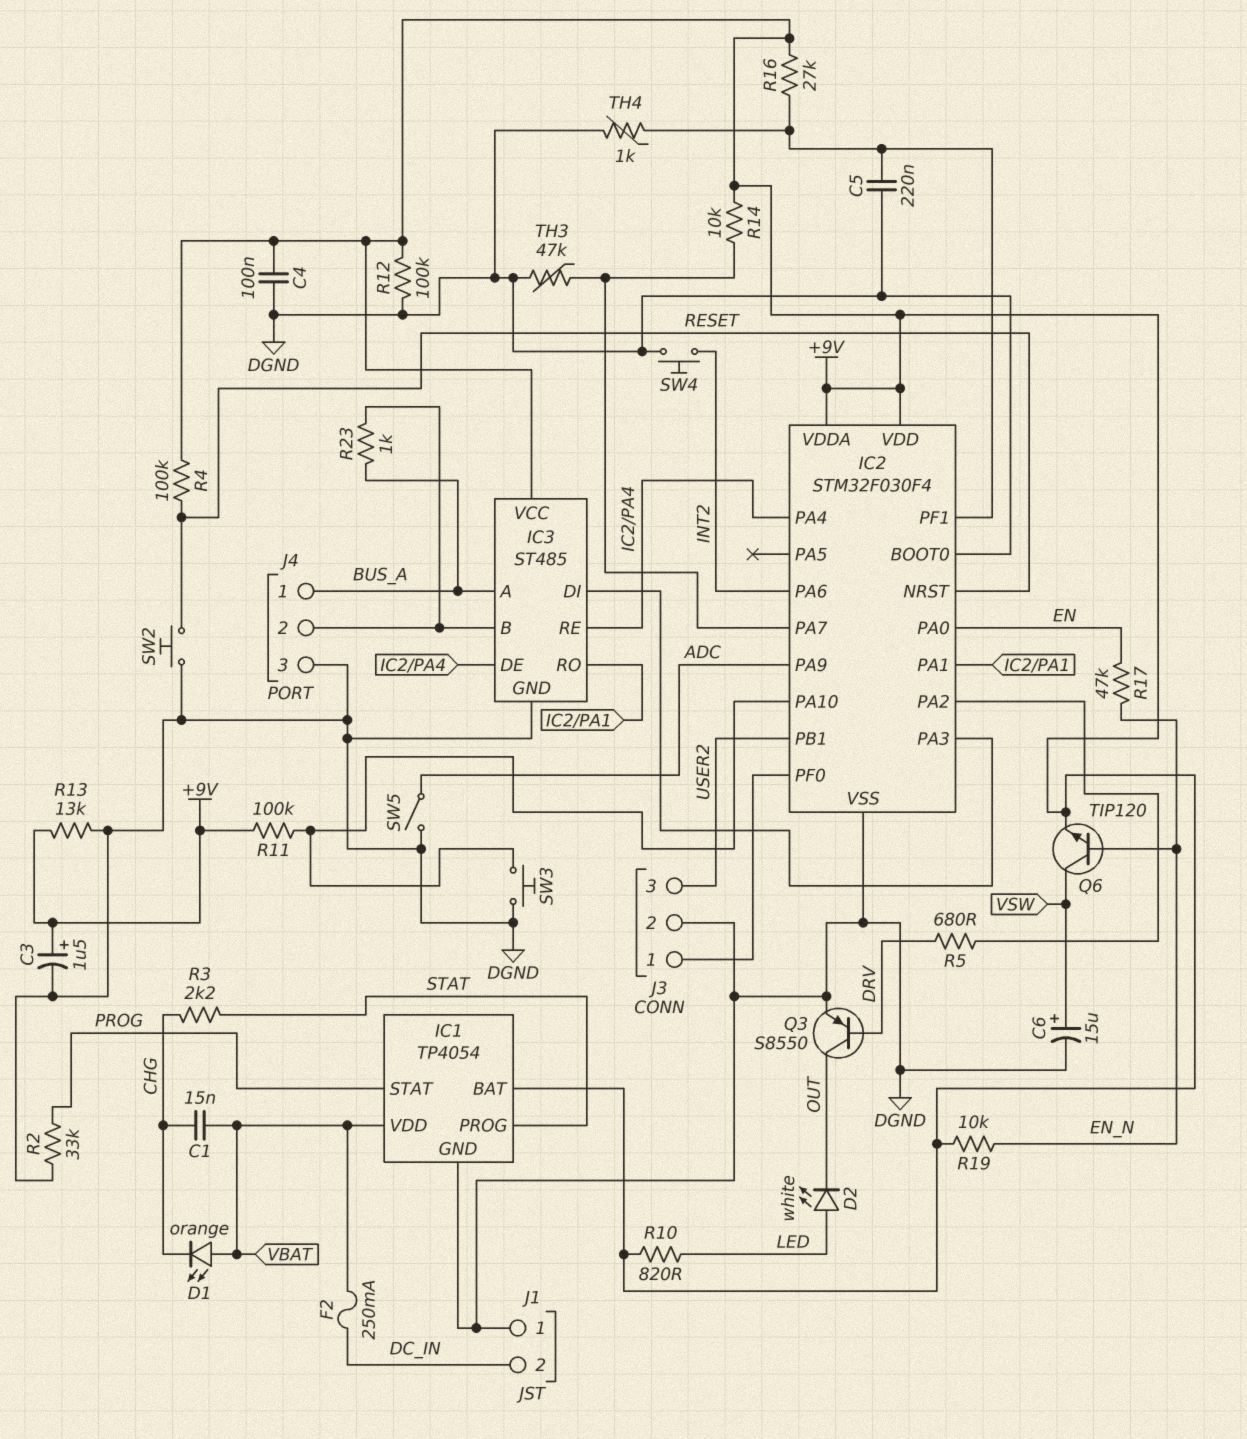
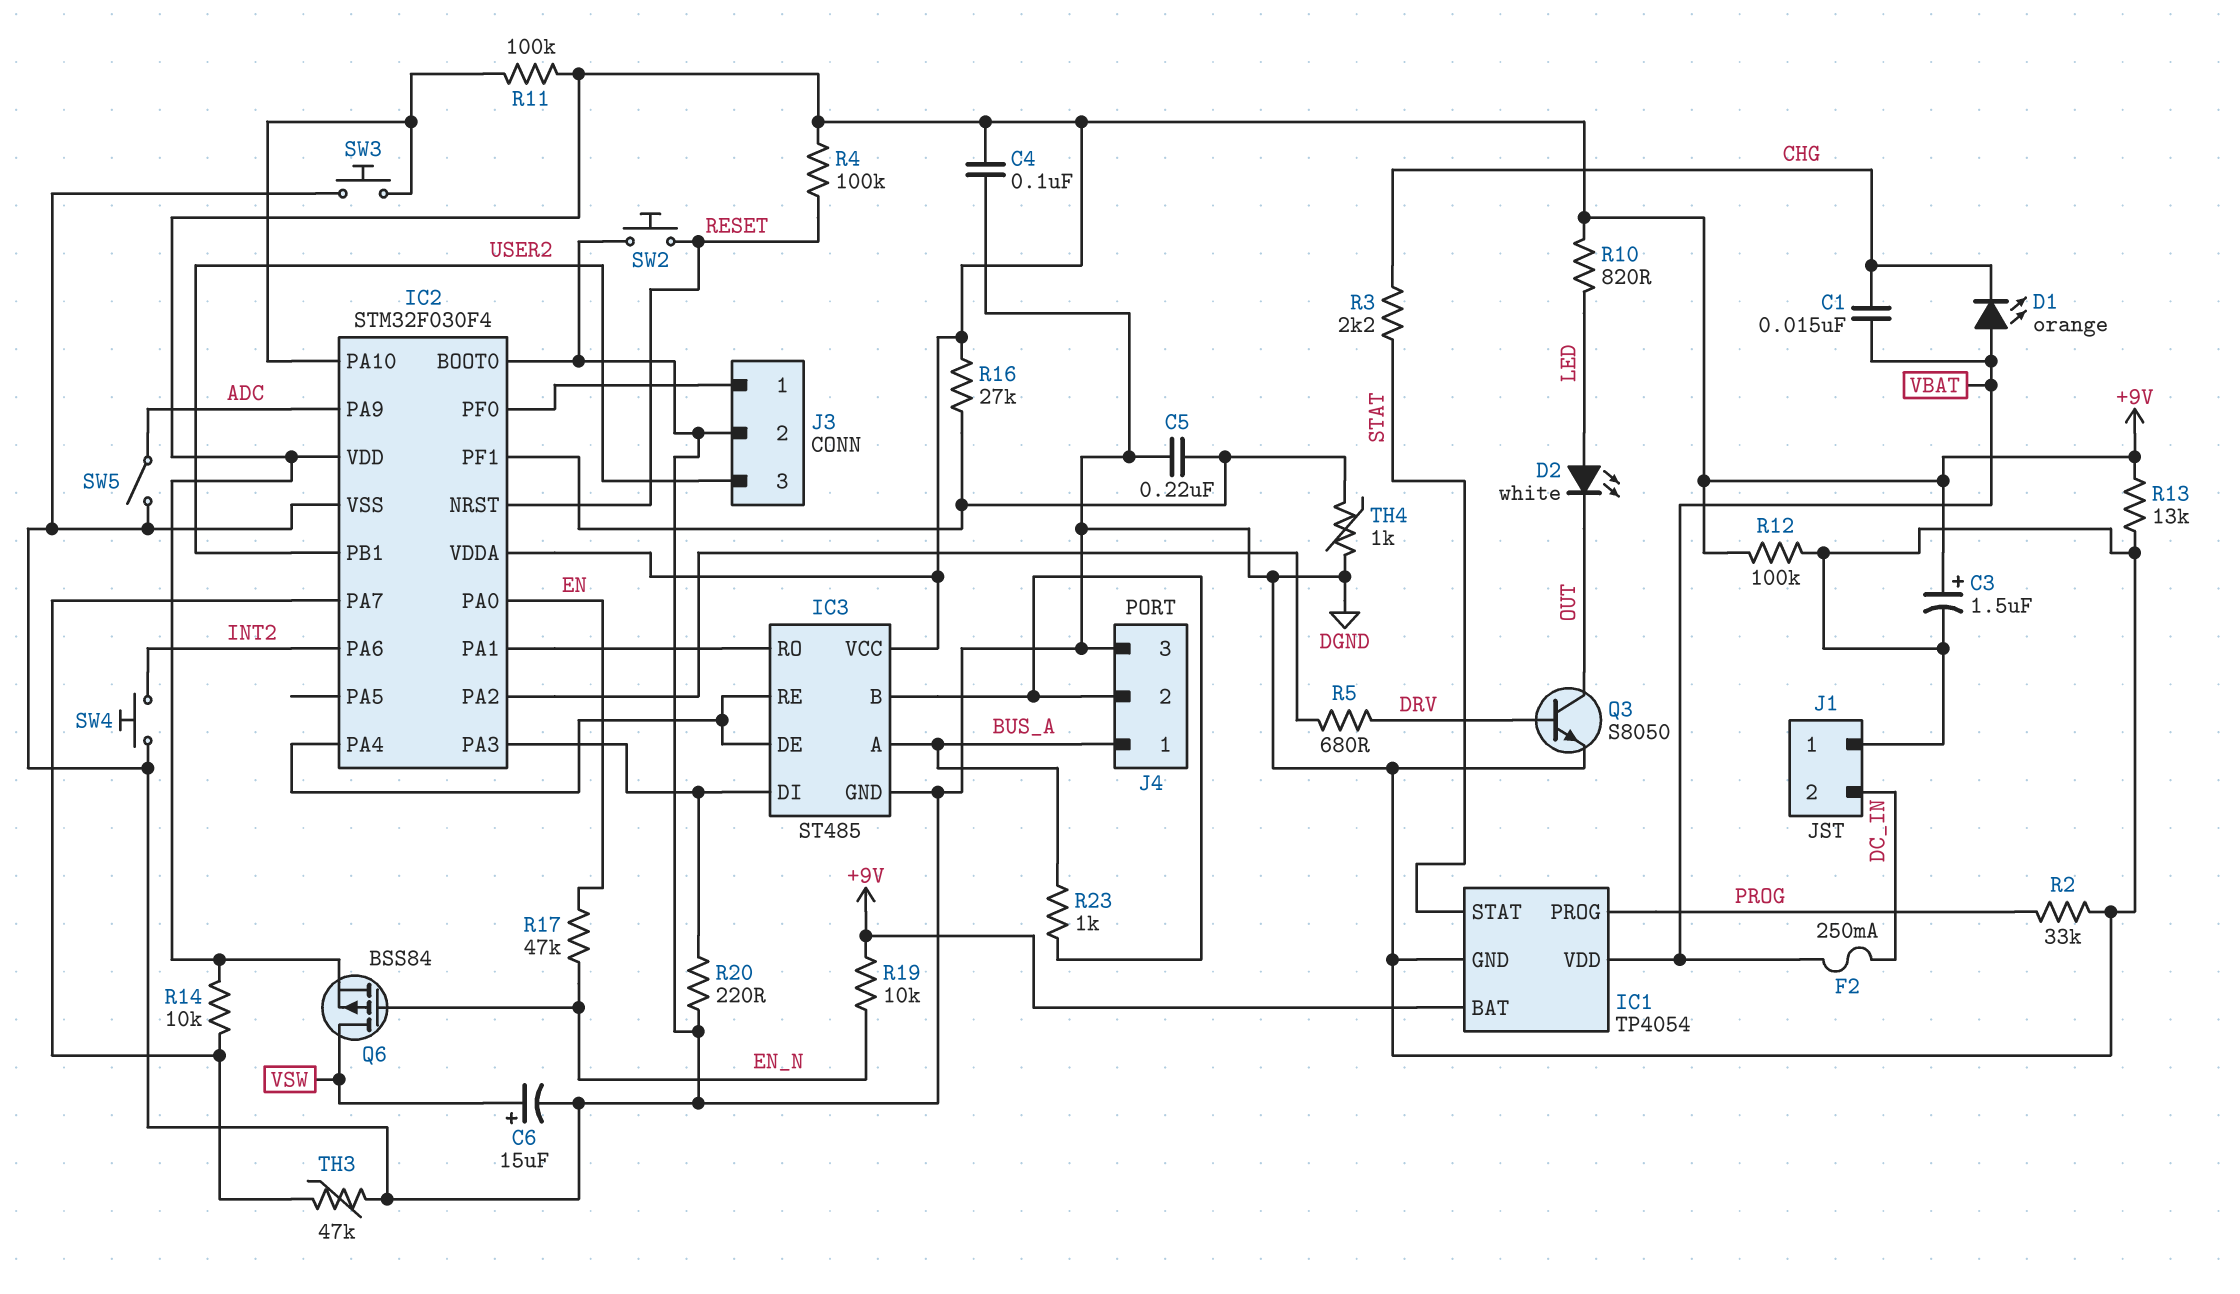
IC1 pin PROG: STAT -> PROG
IC1 pin STAT: PROG -> STAT
Q3: PNP S8550 (B DRV, C OUT, E DGND) -> NPN S8050 (B DRV, C OUT, E DGND)
Q6: NPN TIP120 (B EN_N, C VSW, E +9V) -> PMOS BSS84 (G EN_N, D VSW, S +9V)
R20: none -> 220 (DGND, IC2/PA3)

